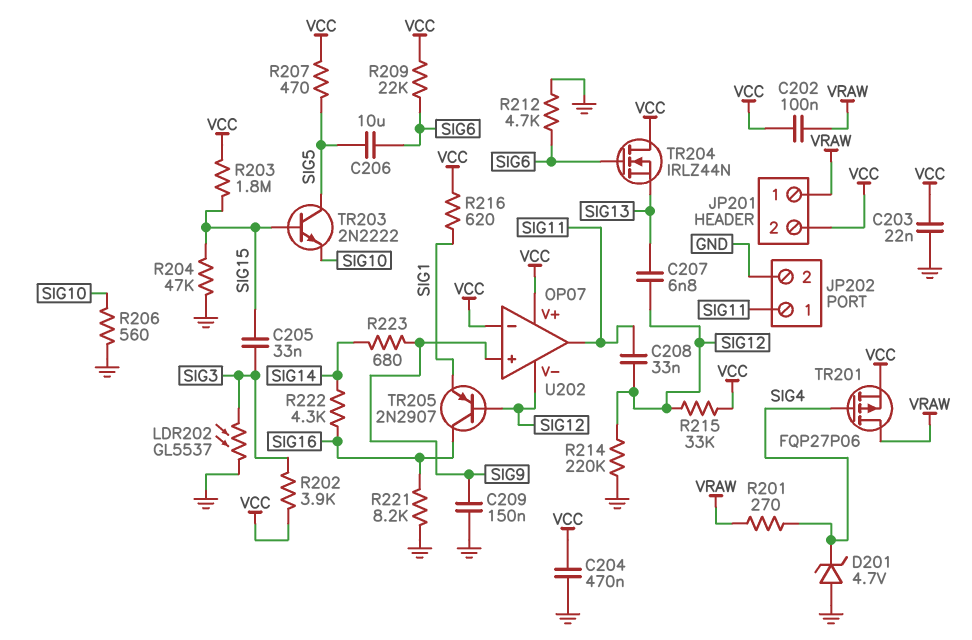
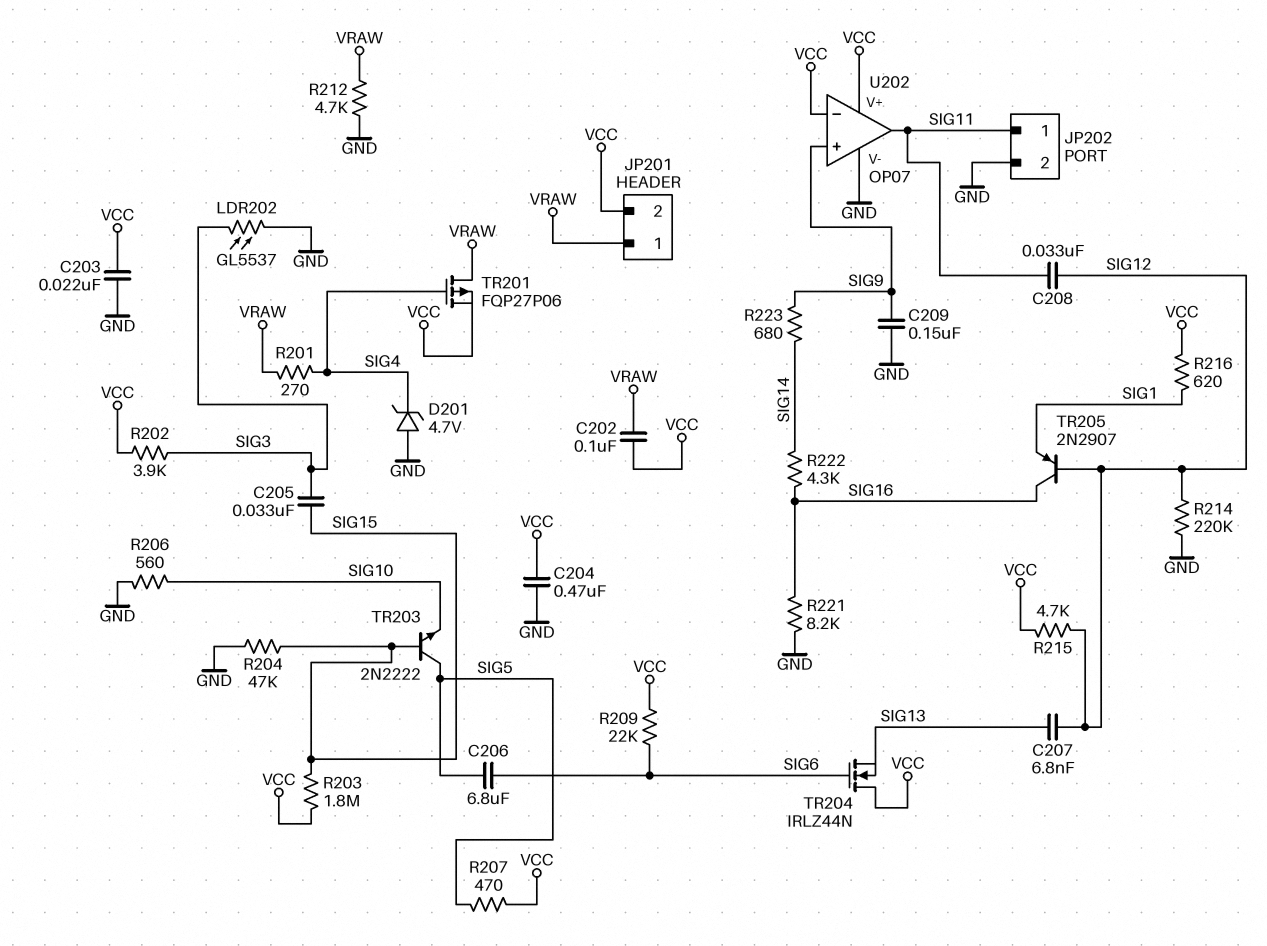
C206: 10uF (SIG5, SIG6) -> 6.8uF (SIG5, SIG6)
R212: 4.7k (GND, SIG6) -> 4.7k (GND, VRAW)
R215: 33k (SIG12, VCC) -> 4.7k (SIG12, VCC)
U202 pin V-: SIG12 -> GND

